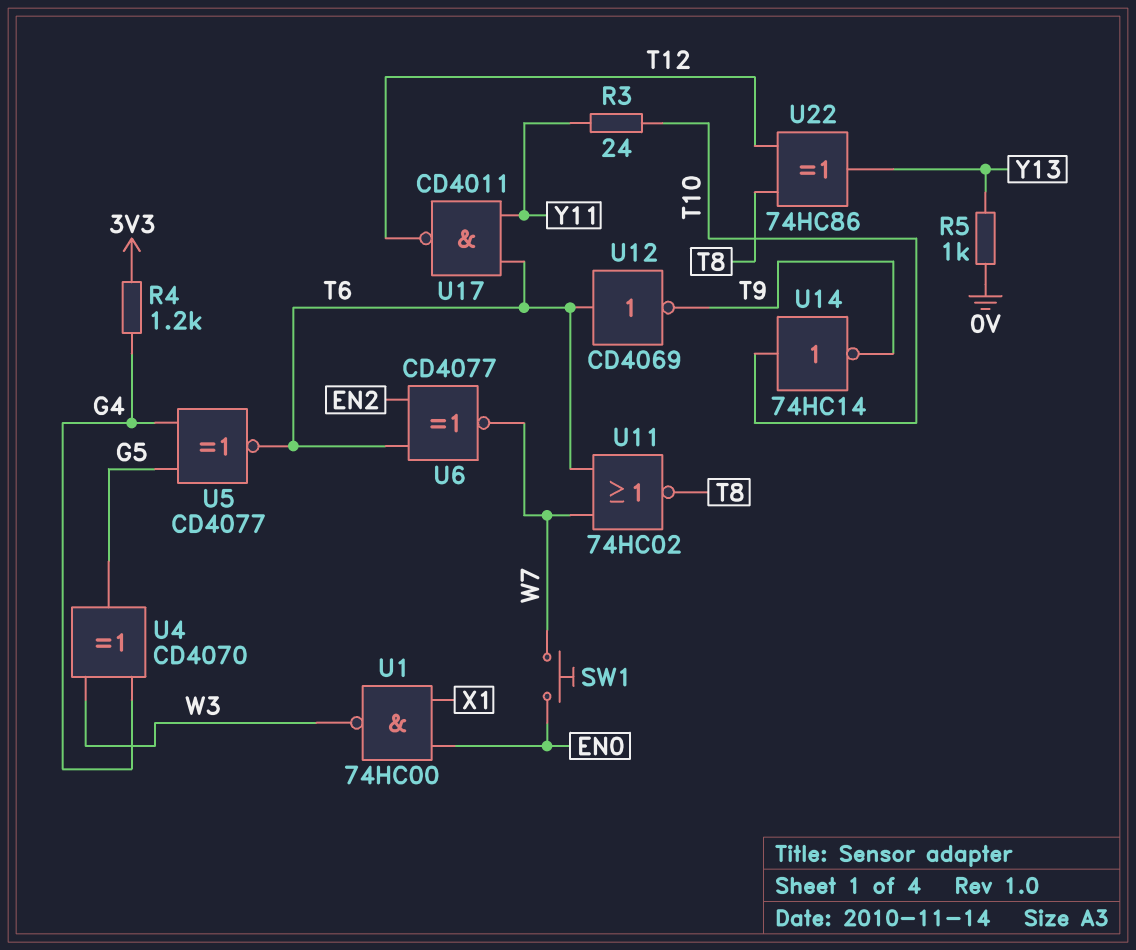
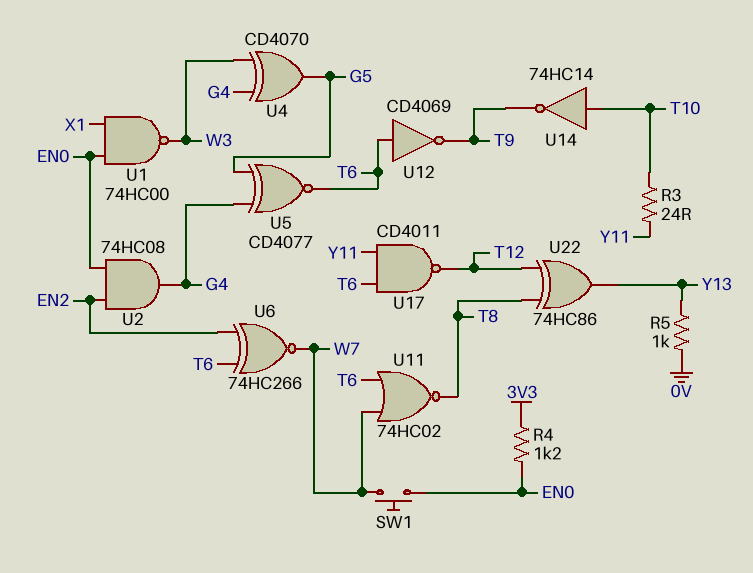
R4: 1.2k (3V3, G4) -> 1.2k (3V3, EN0)
U2: none -> AND 74HC08 (in EN0, in EN2, out G4)
U6: XNOR CD4077 (in EN2, in T6, out W7) -> XNOR 74HC266 (in EN2, in T6, out W7)

